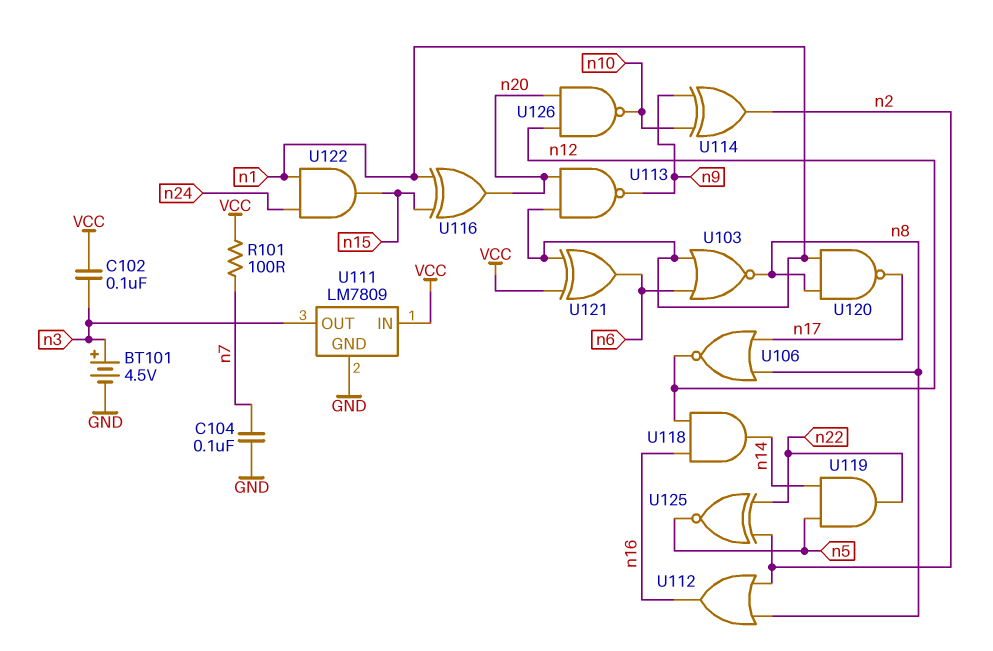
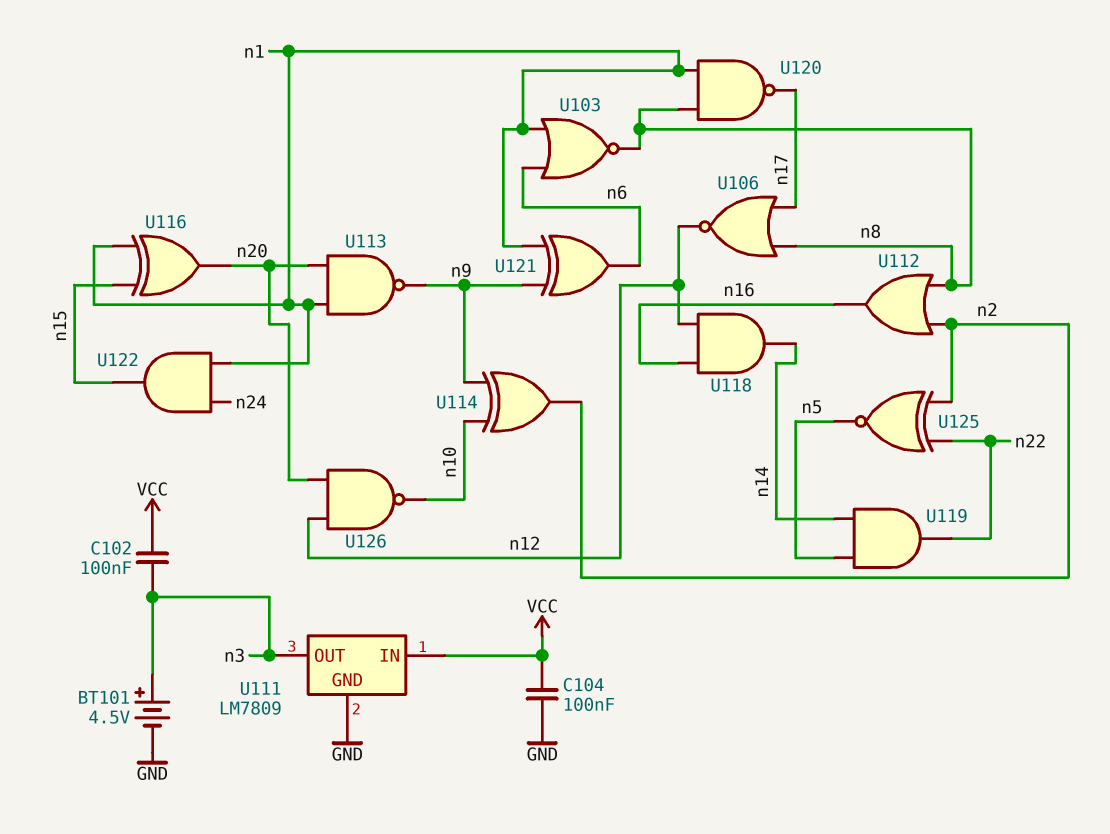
C104: 100nF (GND, n7) -> 100nF (GND, VCC)
R101: 100 (VCC, n7) -> none
U121: XOR (in VCC, in n1, out n6) -> XOR (in n1, in n9, out n6)

